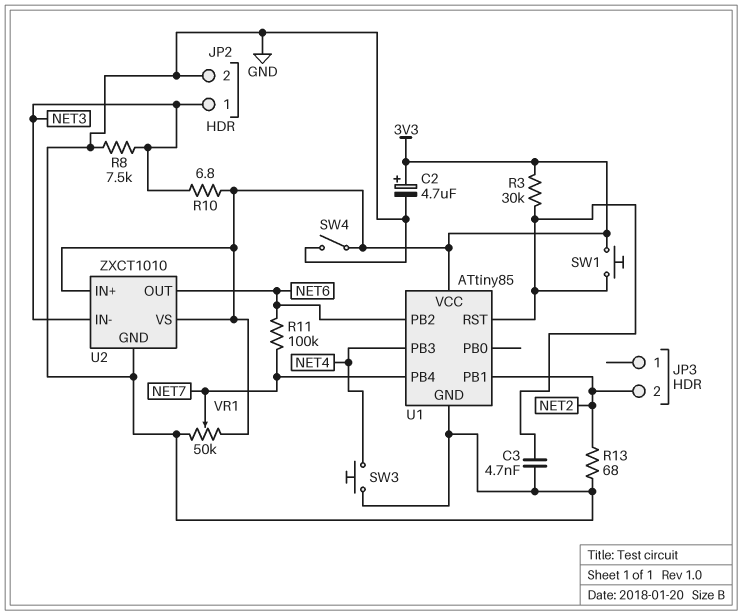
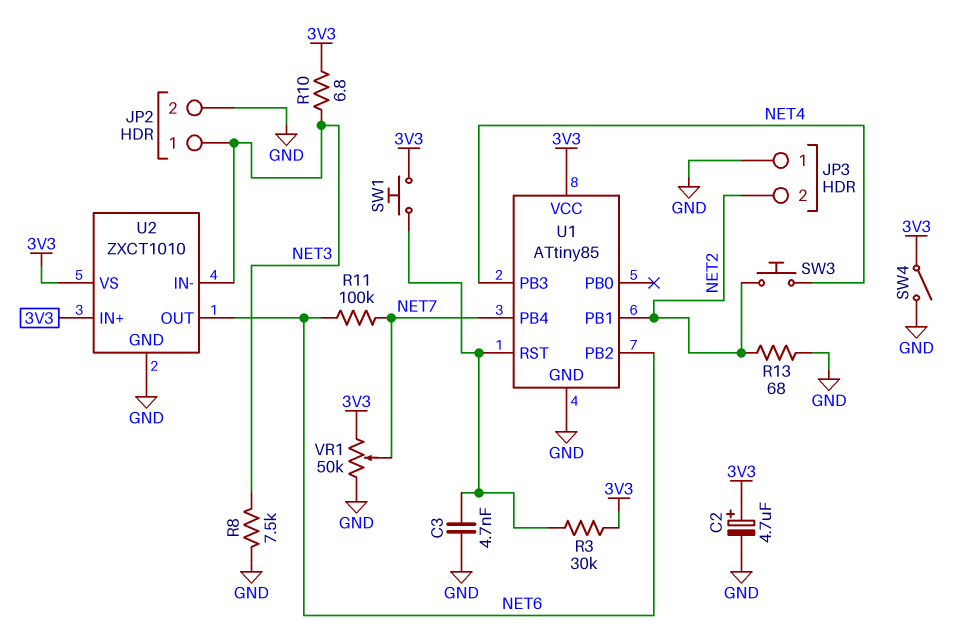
JP3 pin 1: none -> GND
SW3: button (GND, NET4) -> button (NET2, NET4)

